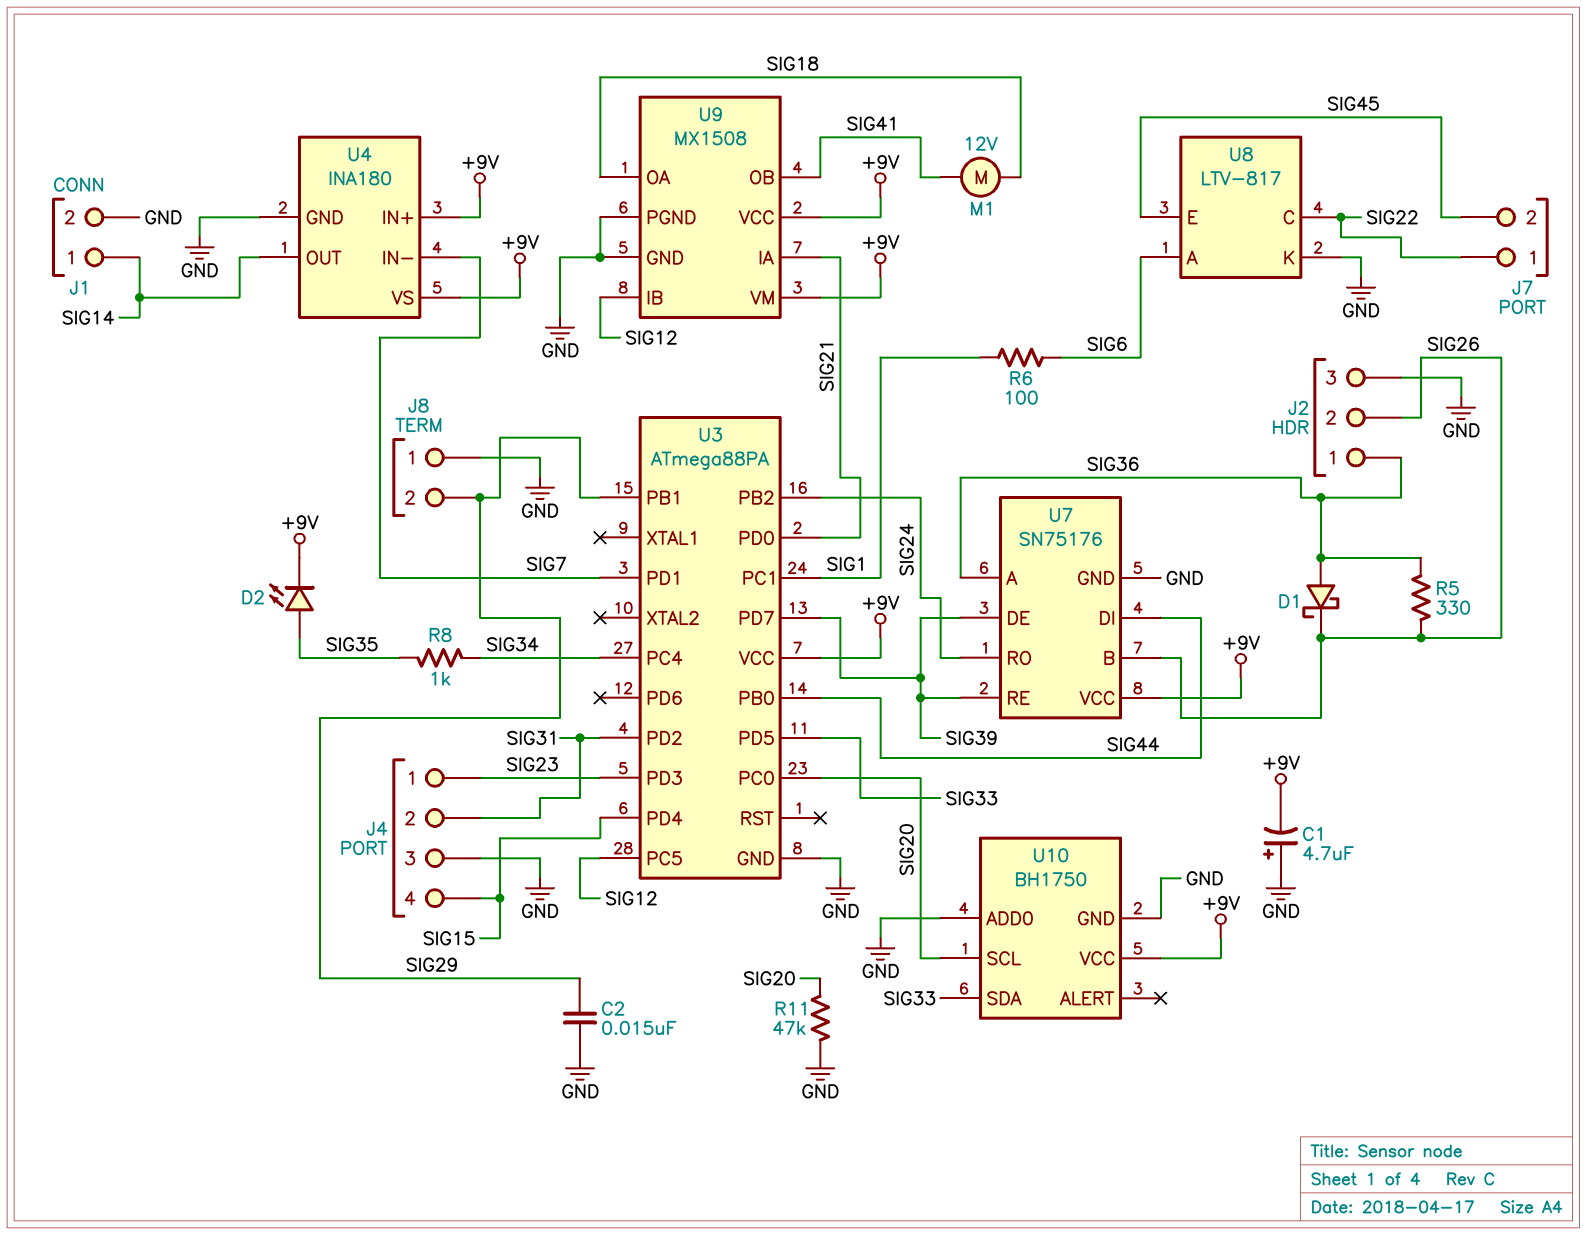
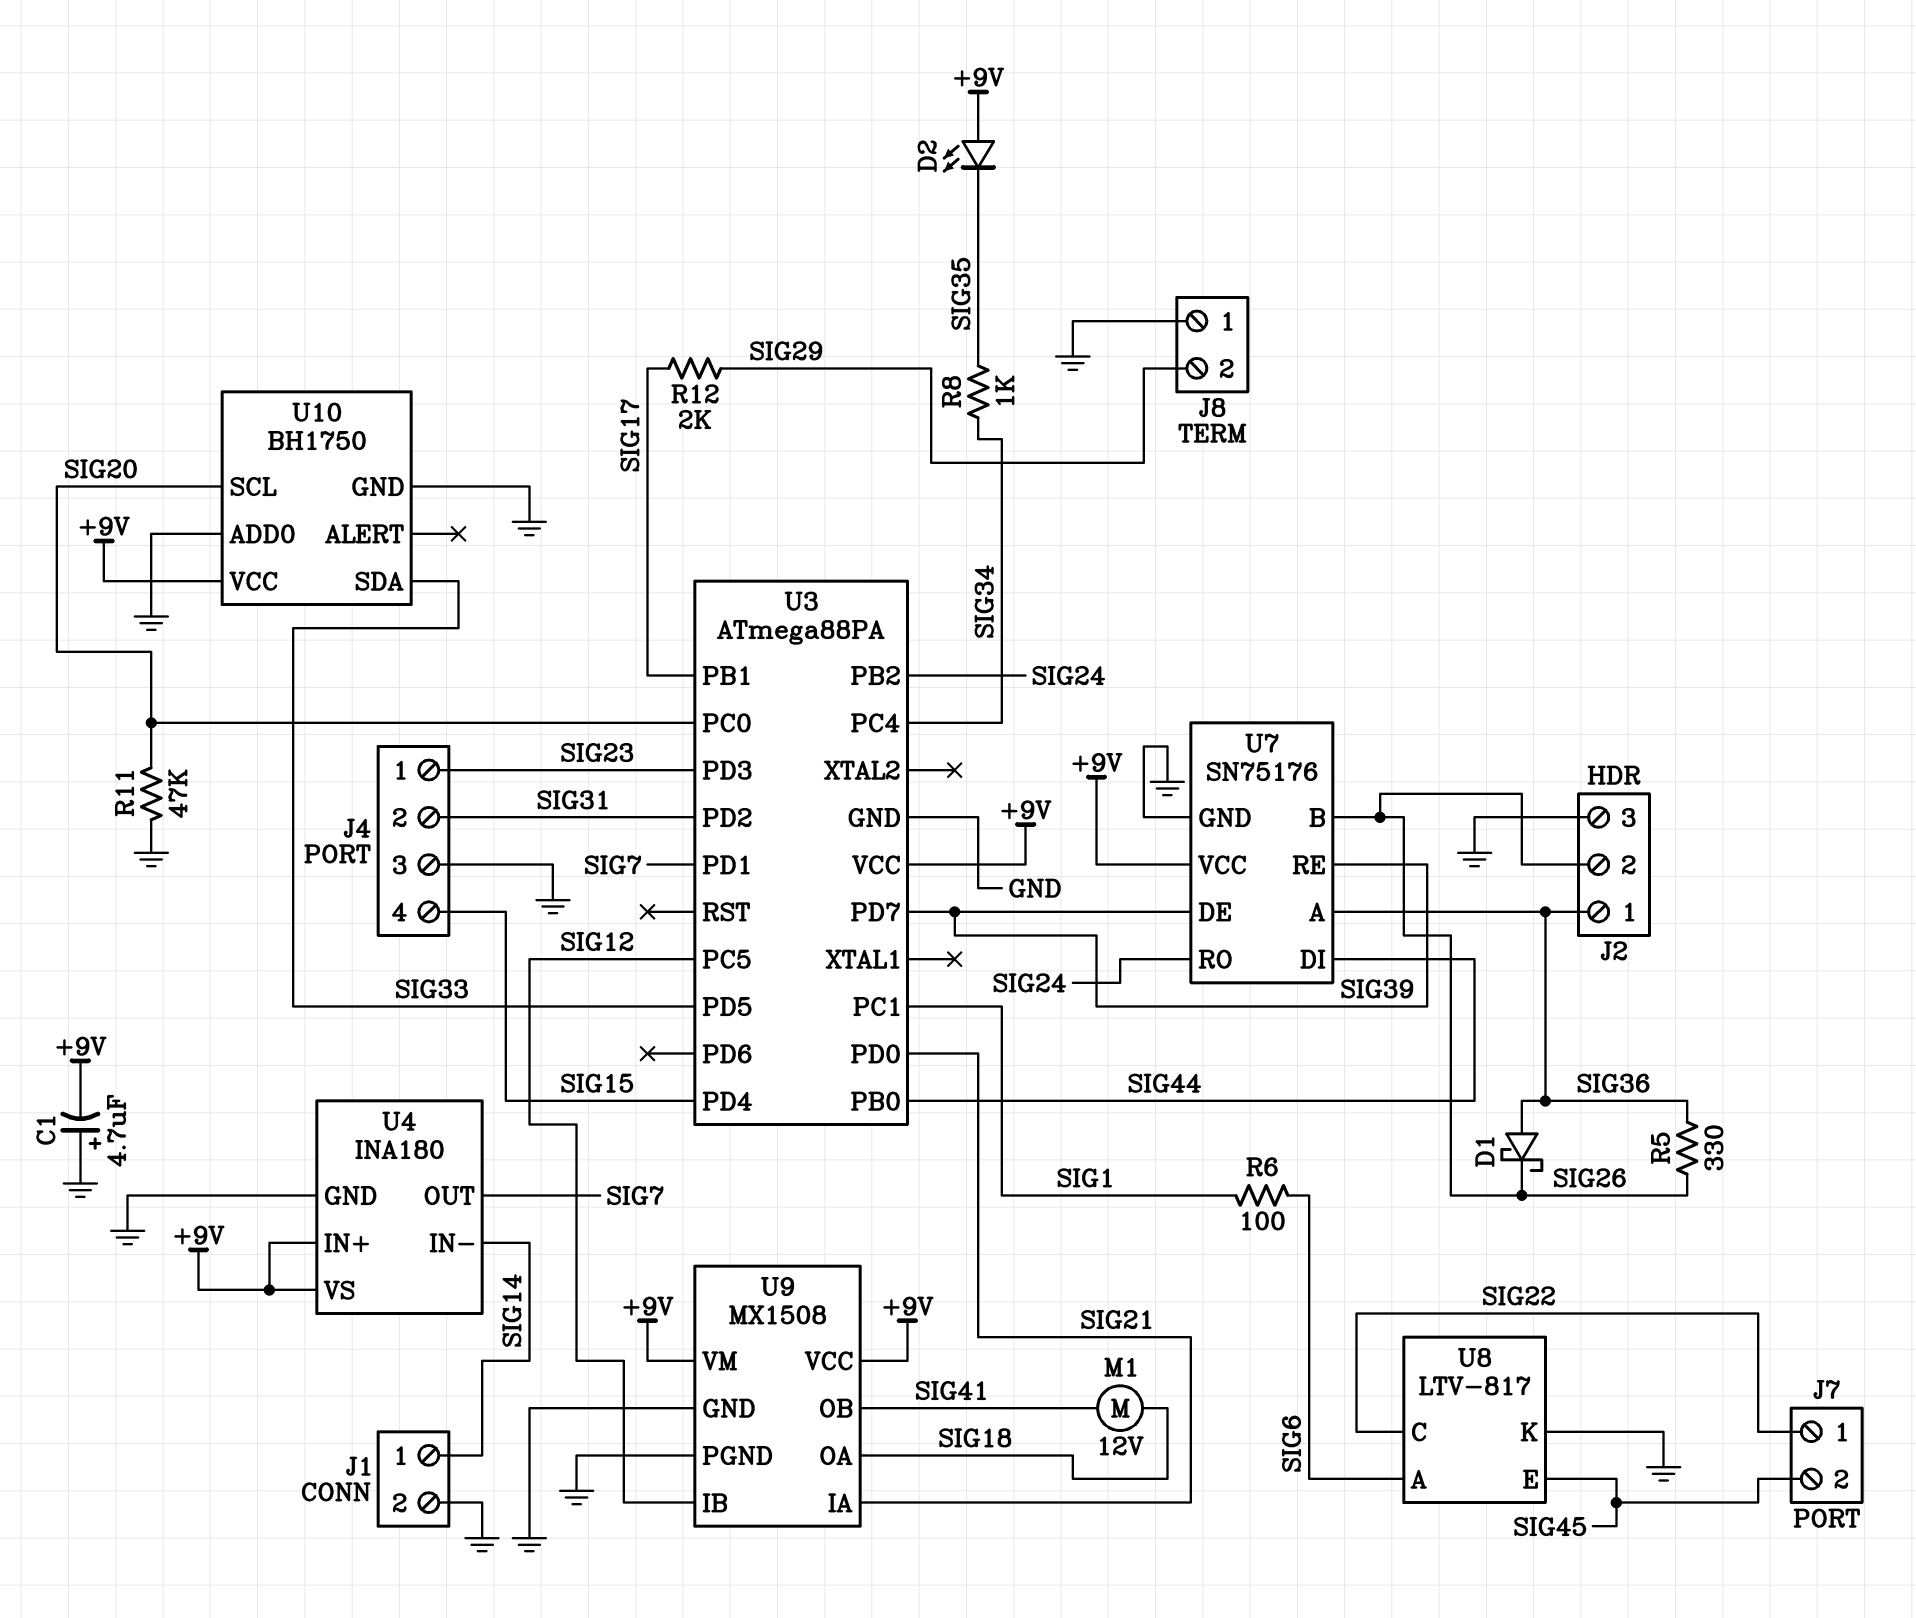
C2: 15nF (GND, SIG29) -> none
D2: LED (A SIG35, K +9V) -> LED (A +9V, K SIG35)
R12: none -> 2k (SIG17, SIG29)
U3 pin PB1: SIG29 -> SIG17
U4 pin IN-: SIG7 -> SIG14
U4 pin OUT: SIG14 -> SIG7

